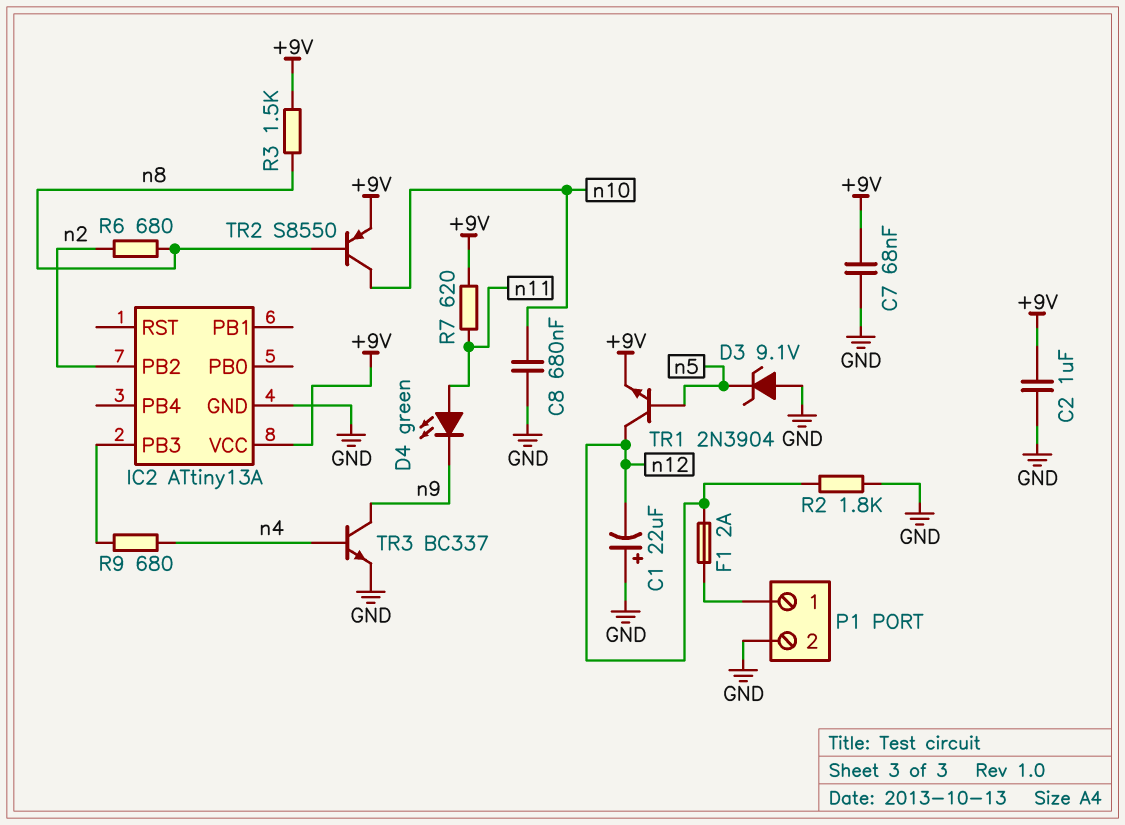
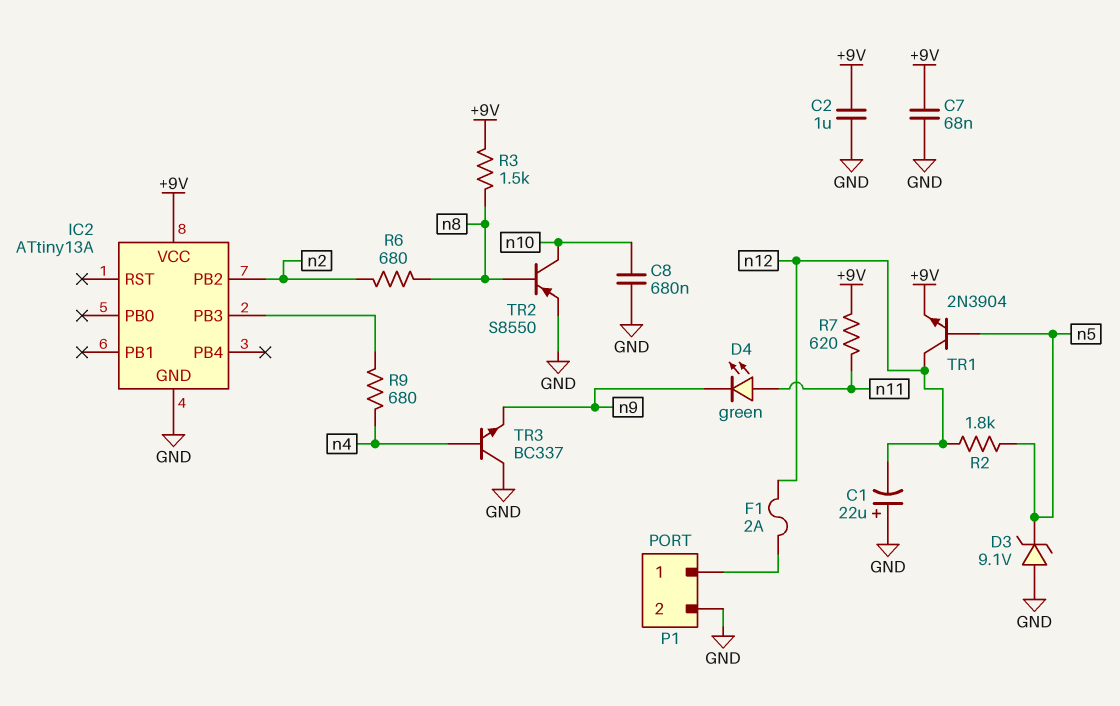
R2: 1.8k (GND, n12) -> 1.8k (n5, n12)
TR2: PNP S8550 (B n8, C n10, E +9V) -> PNP S8550 (B n8, C n10, E GND)
TR3: NPN BC337 (B n4, C n9, E GND) -> NPN BC337 (B n4, C GND, E n9)

